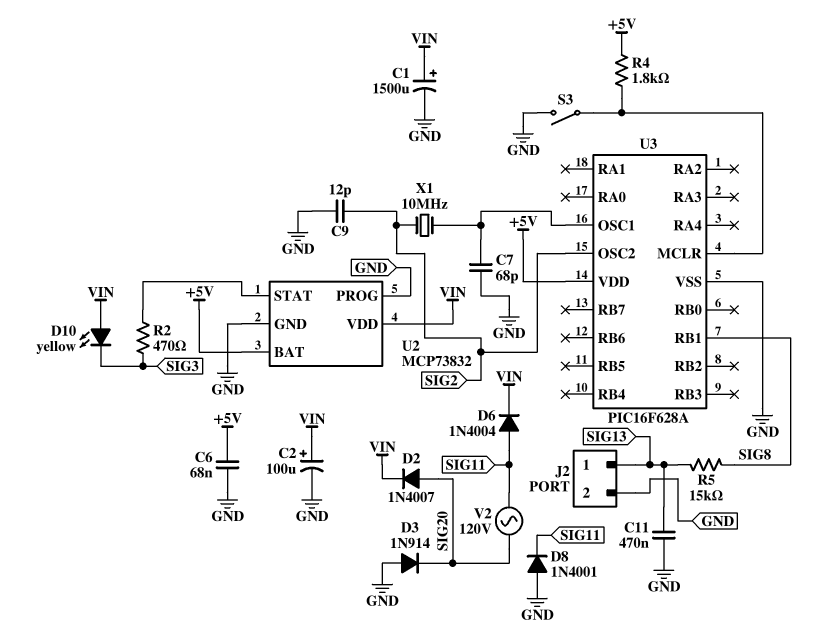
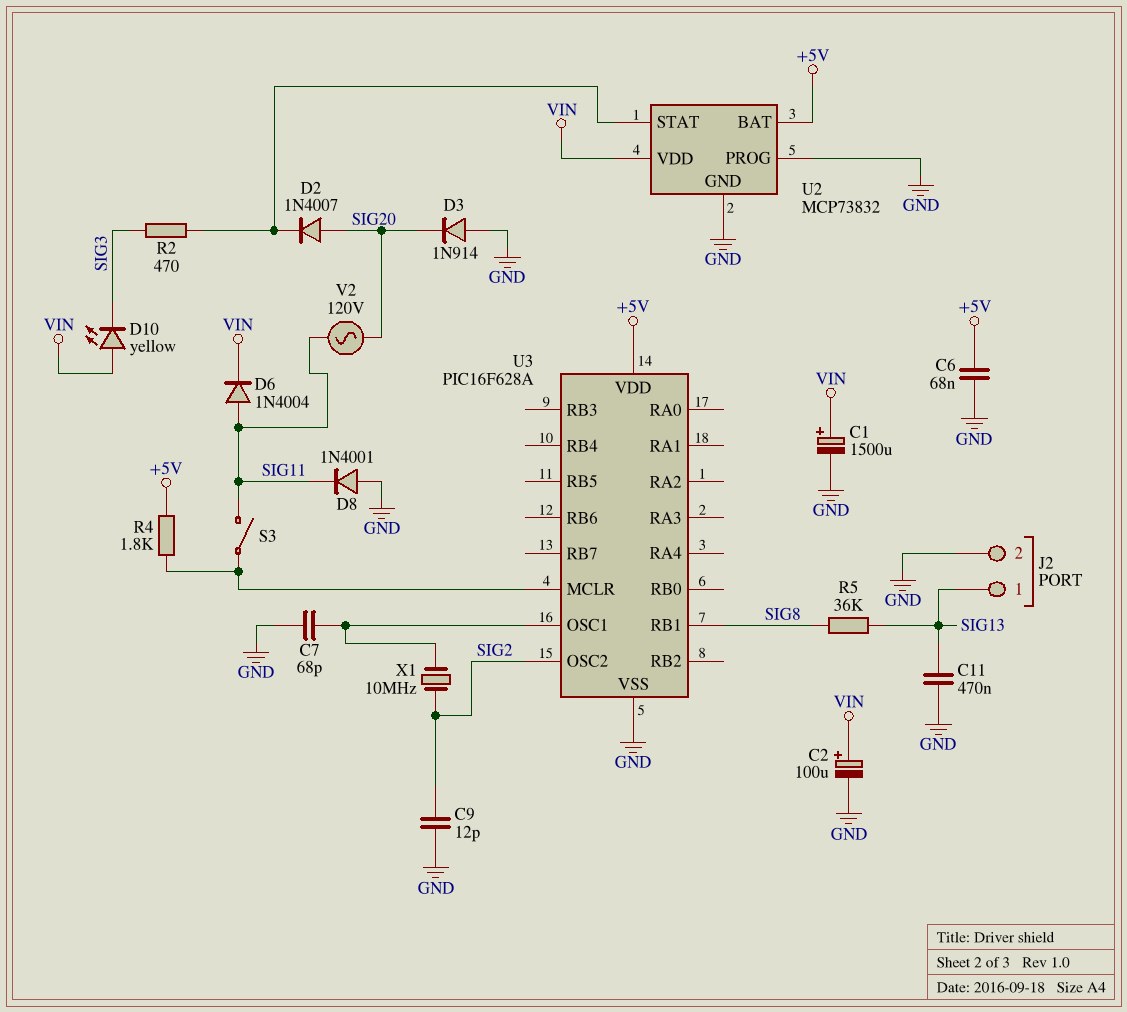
D2: diode 1N4007 (A SIG20, K VIN) -> diode 1N4007 (A SIG20, K U2/STAT)
R5: 15k (SIG8, SIG13) -> 36k (SIG8, SIG13)
S3: switch (GND, U3/MCLR) -> switch (SIG11, U3/MCLR)

